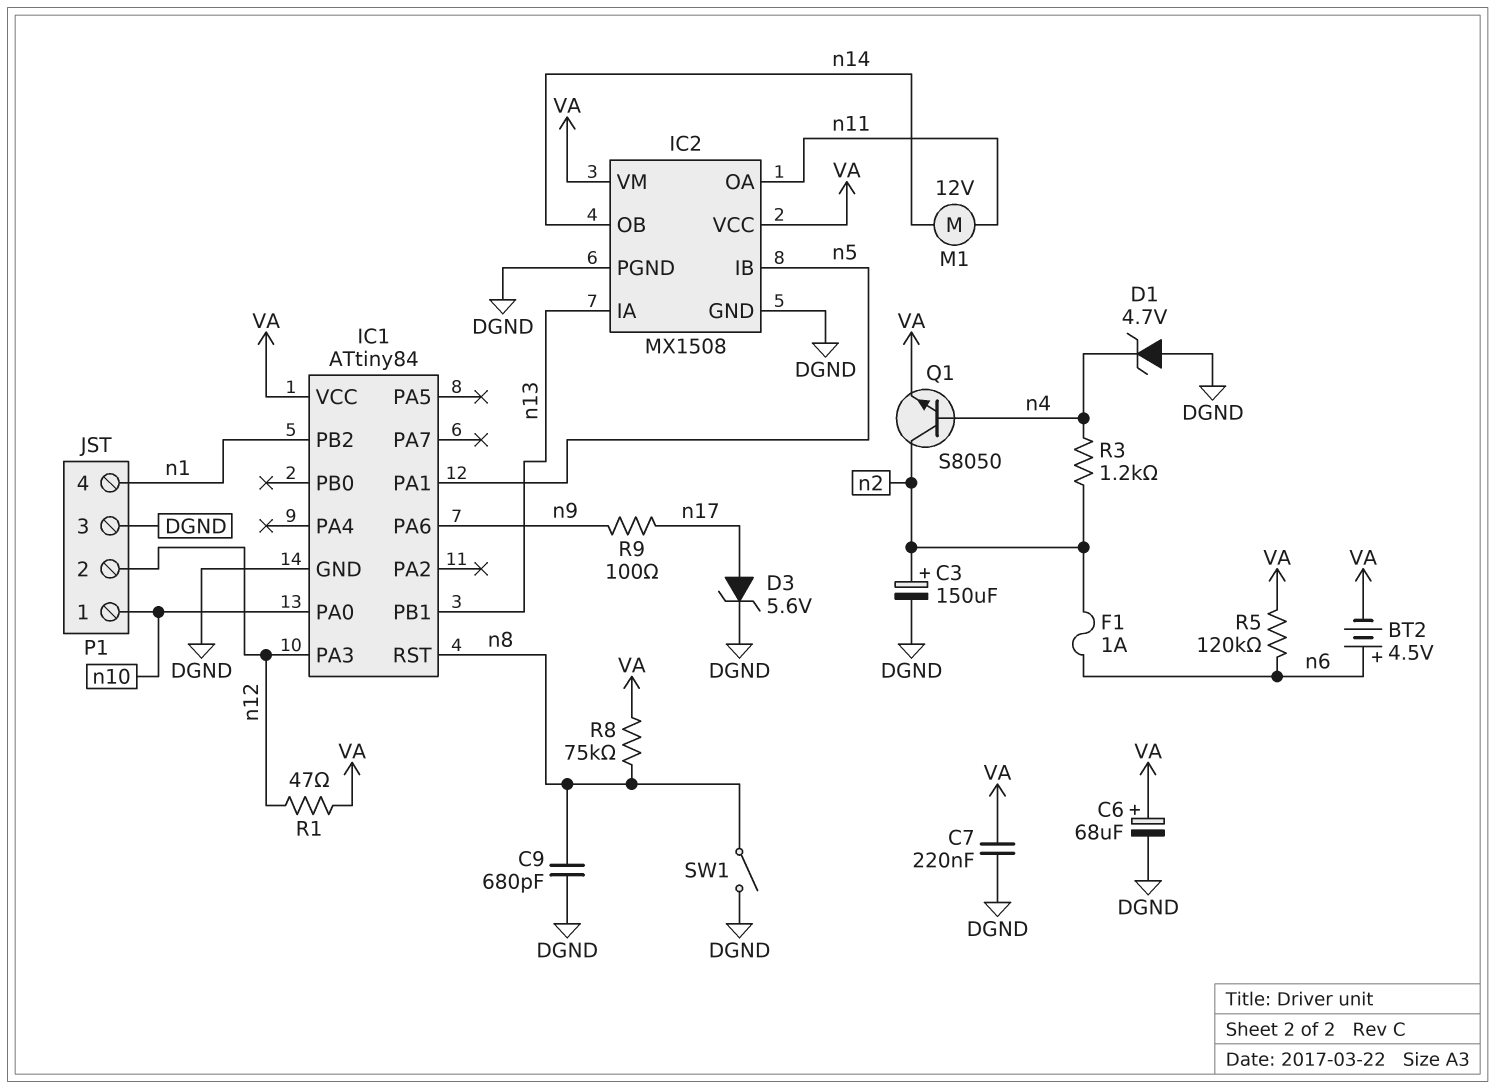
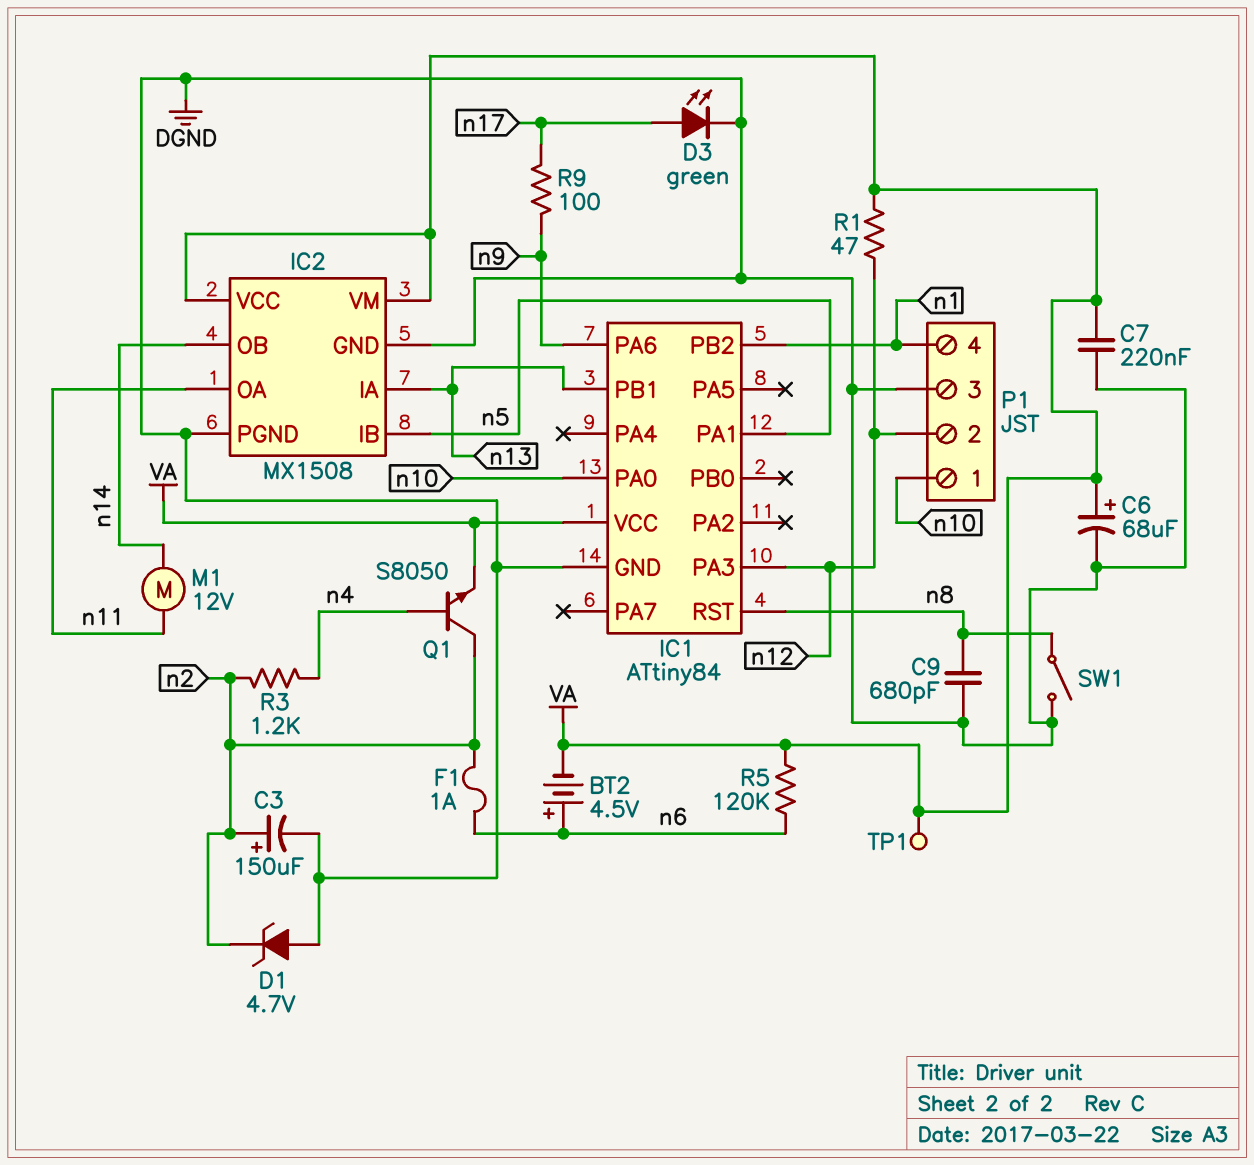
D1: zener 4.7V (A DGND, K n4) -> zener 4.7V (A DGND, K n2)
D3: zener 5.6V (A n17, K DGND) -> LED green (A n17, K DGND)
R8: 75k (VA, n8) -> none
TP1: none -> test point (VA)

